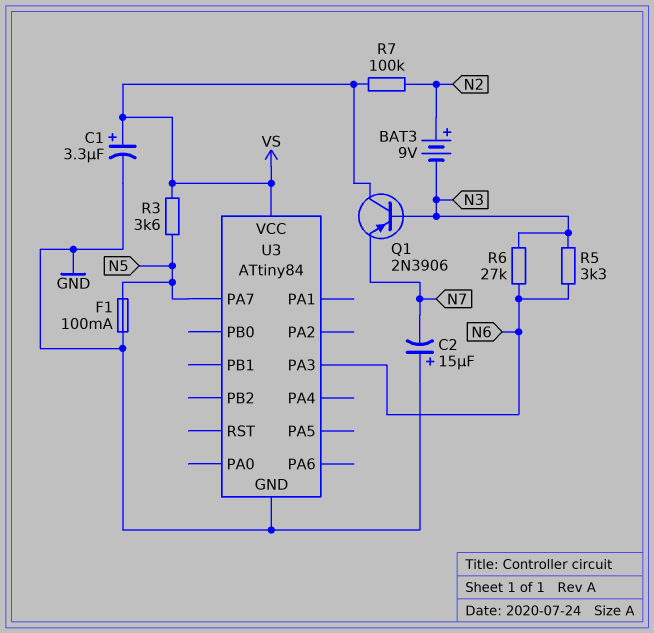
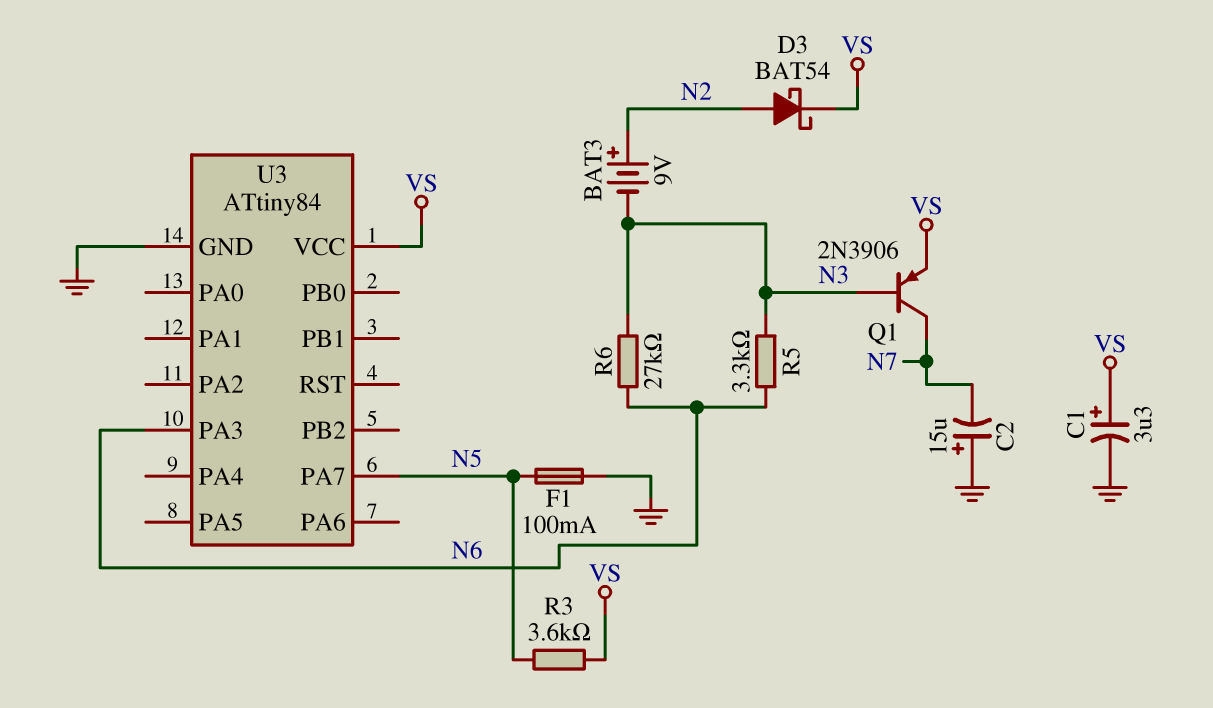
D3: none -> schottky BAT54 (A N2, K VS)
Q1: PNP 2N3906 (B N3, C VS, E N7) -> PNP 2N3906 (B N3, C N7, E VS)
R7: 100k (N2, VS) -> none

